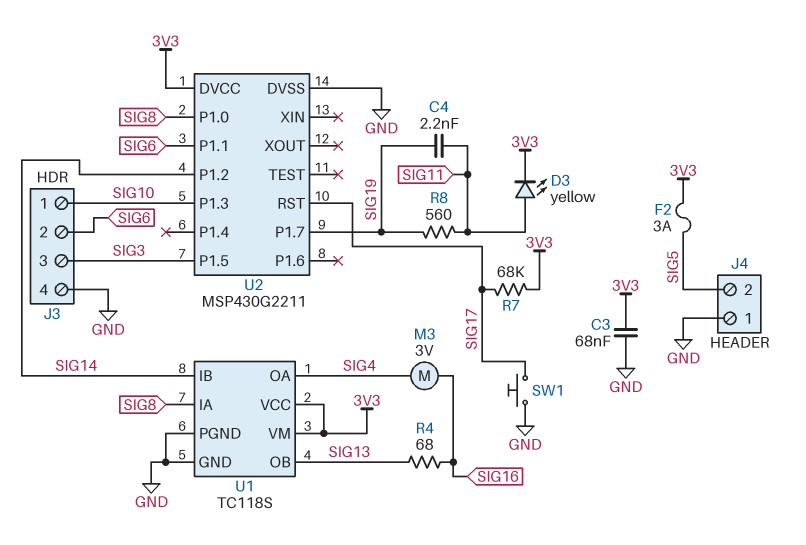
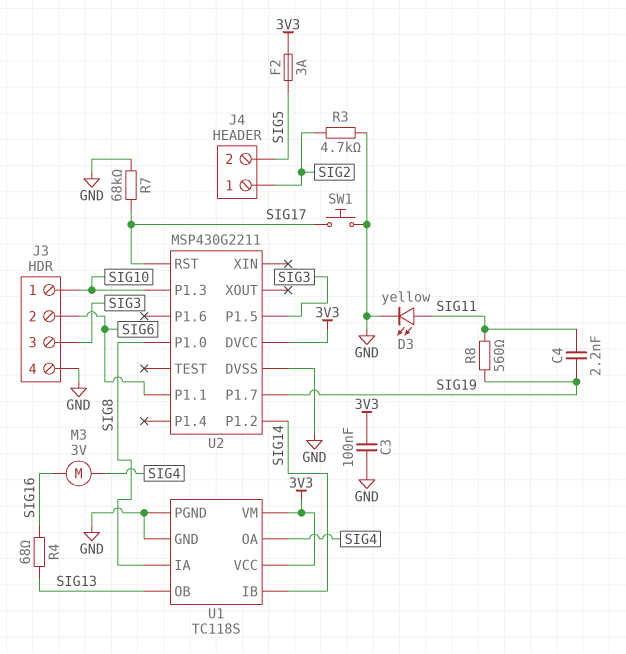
C3: 68nF (3V3, GND) -> 100nF (3V3, GND)
D3: LED yellow (A SIG11, K 3V3) -> LED yellow (A SIG11, K GND)
J4 pin 1: GND -> SIG2
R3: none -> 4.7k (GND, SIG2)
R7: 68k (3V3, SIG17) -> 68k (GND, SIG17)

